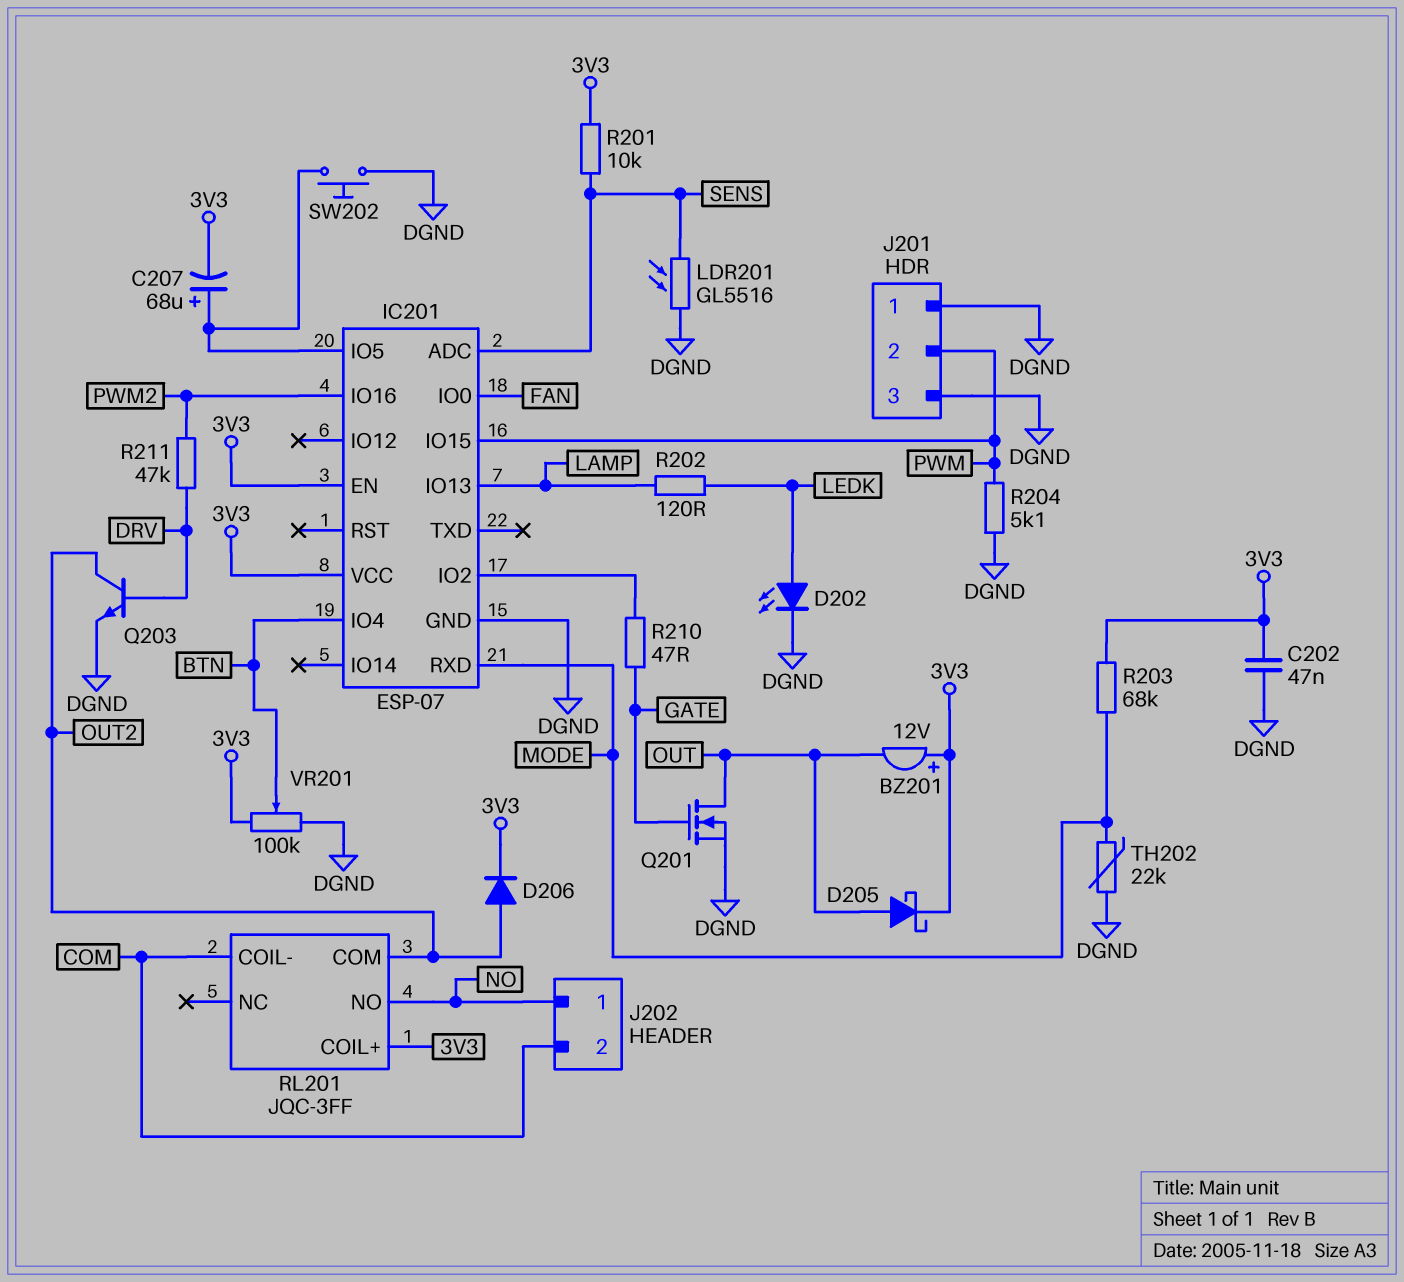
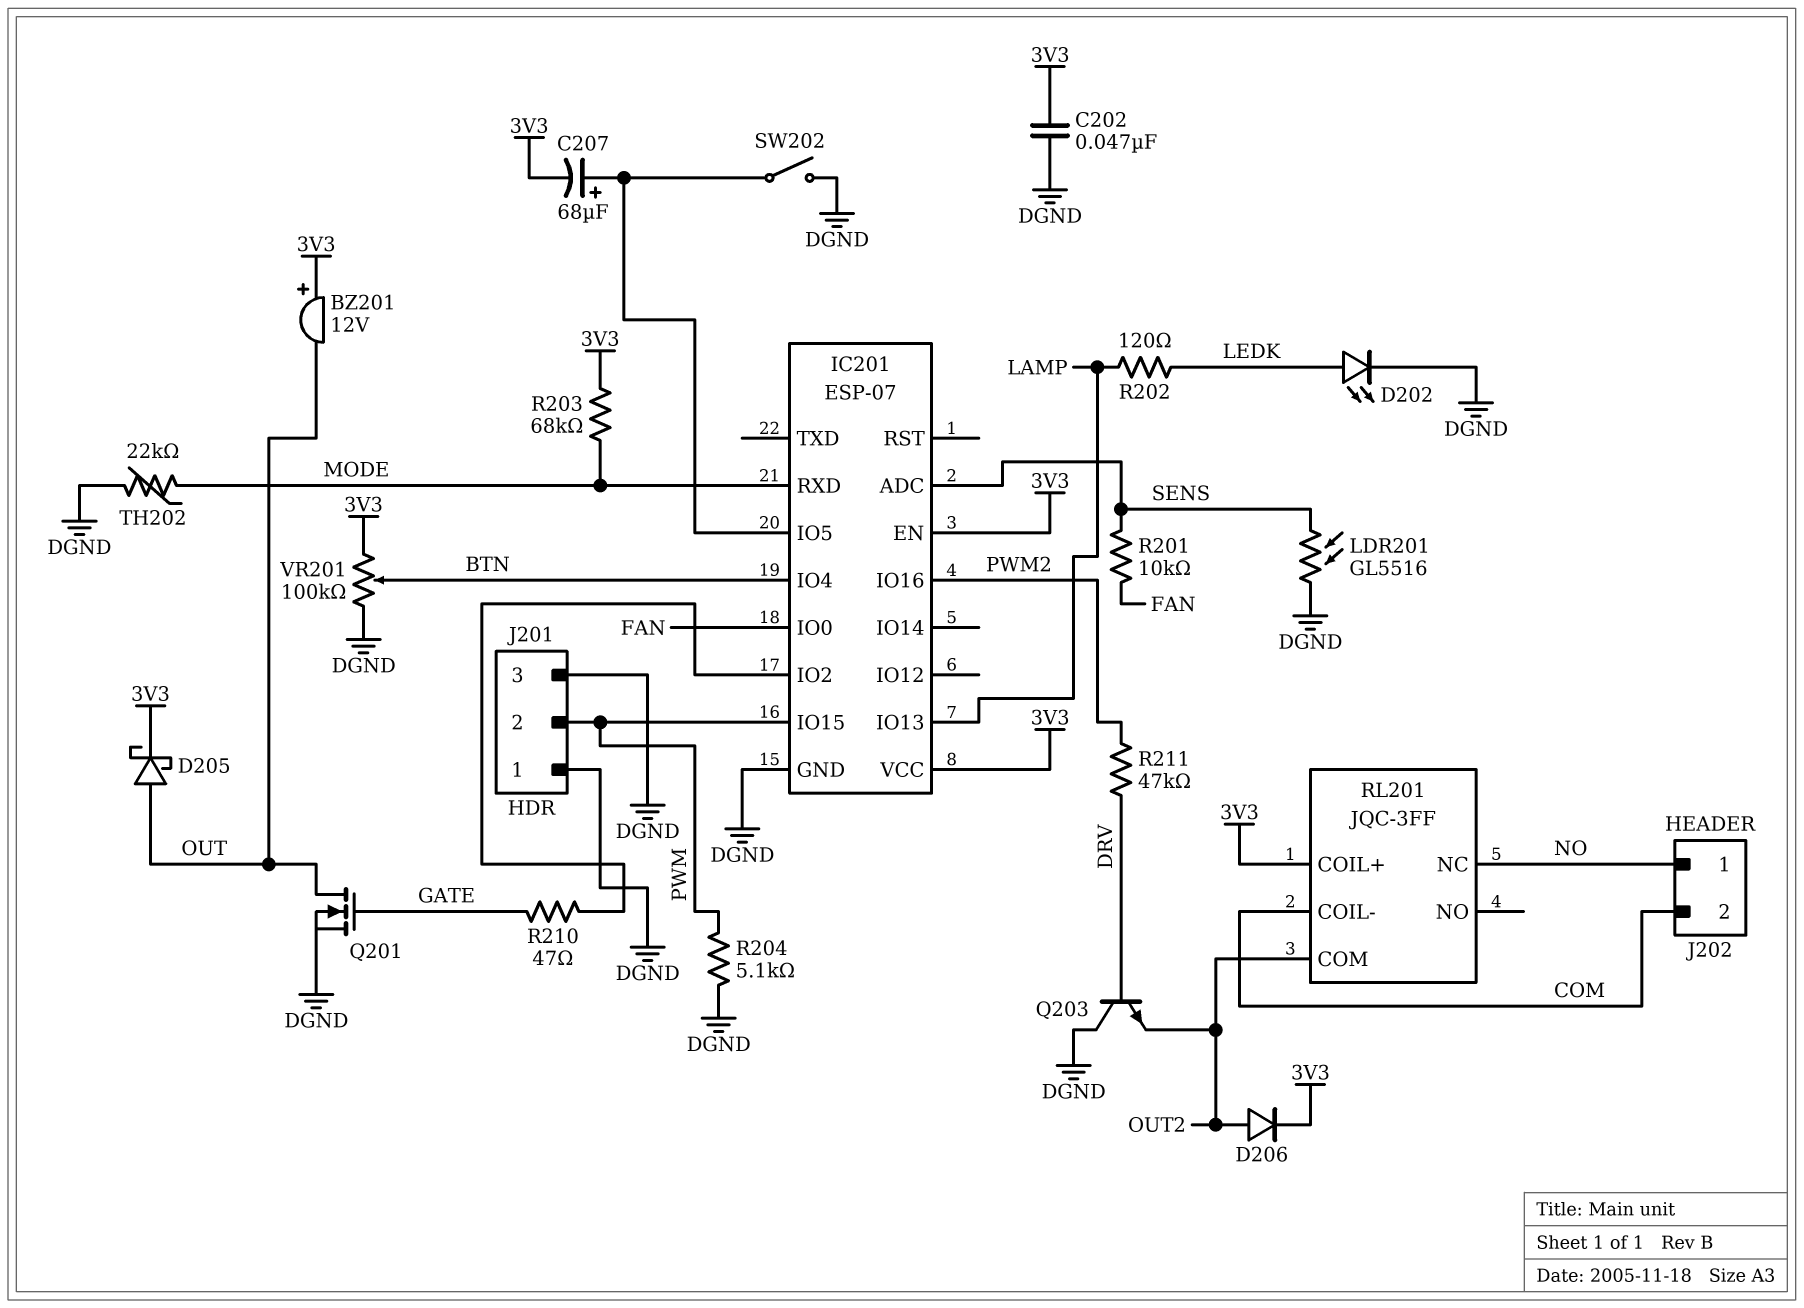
Q203: NPN (B DRV, C OUT2, E DGND) -> NPN (B DRV, C DGND, E OUT2)
R201: 10k (3V3, SENS) -> 10k (FAN, SENS)
RL201 pin NC: none -> NO
RL201 pin NO: NO -> none
SW202: button (DGND, IC201/IO5) -> switch (DGND, IC201/IO5)

